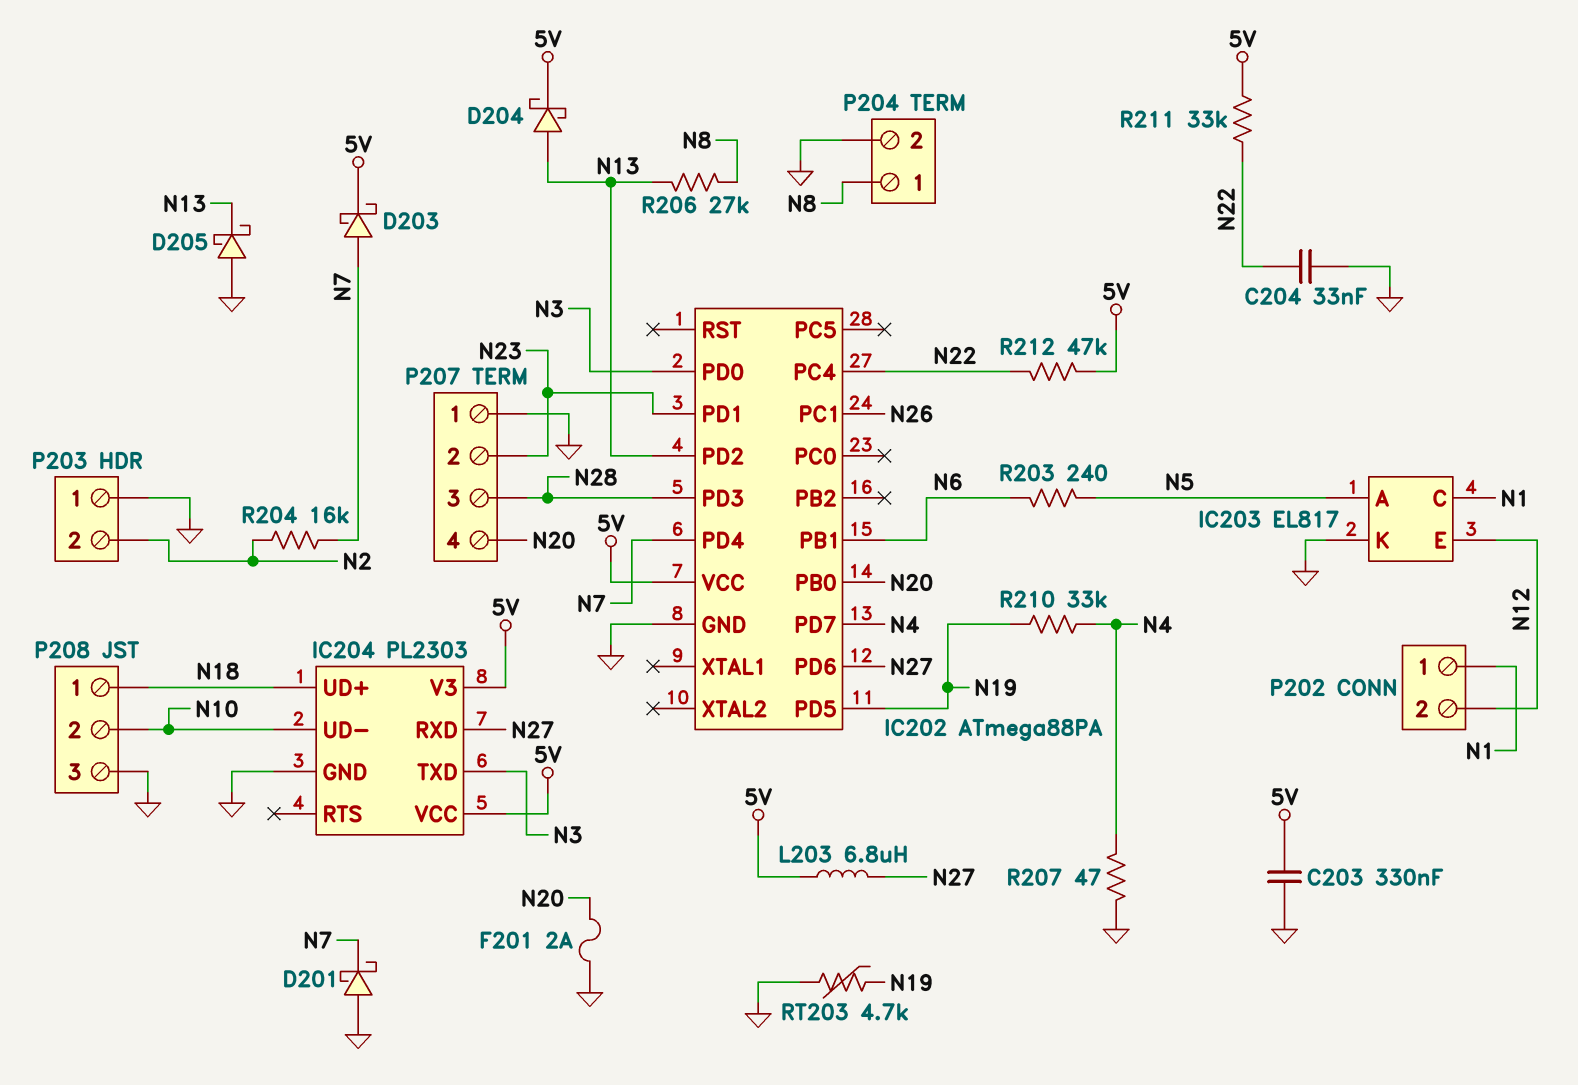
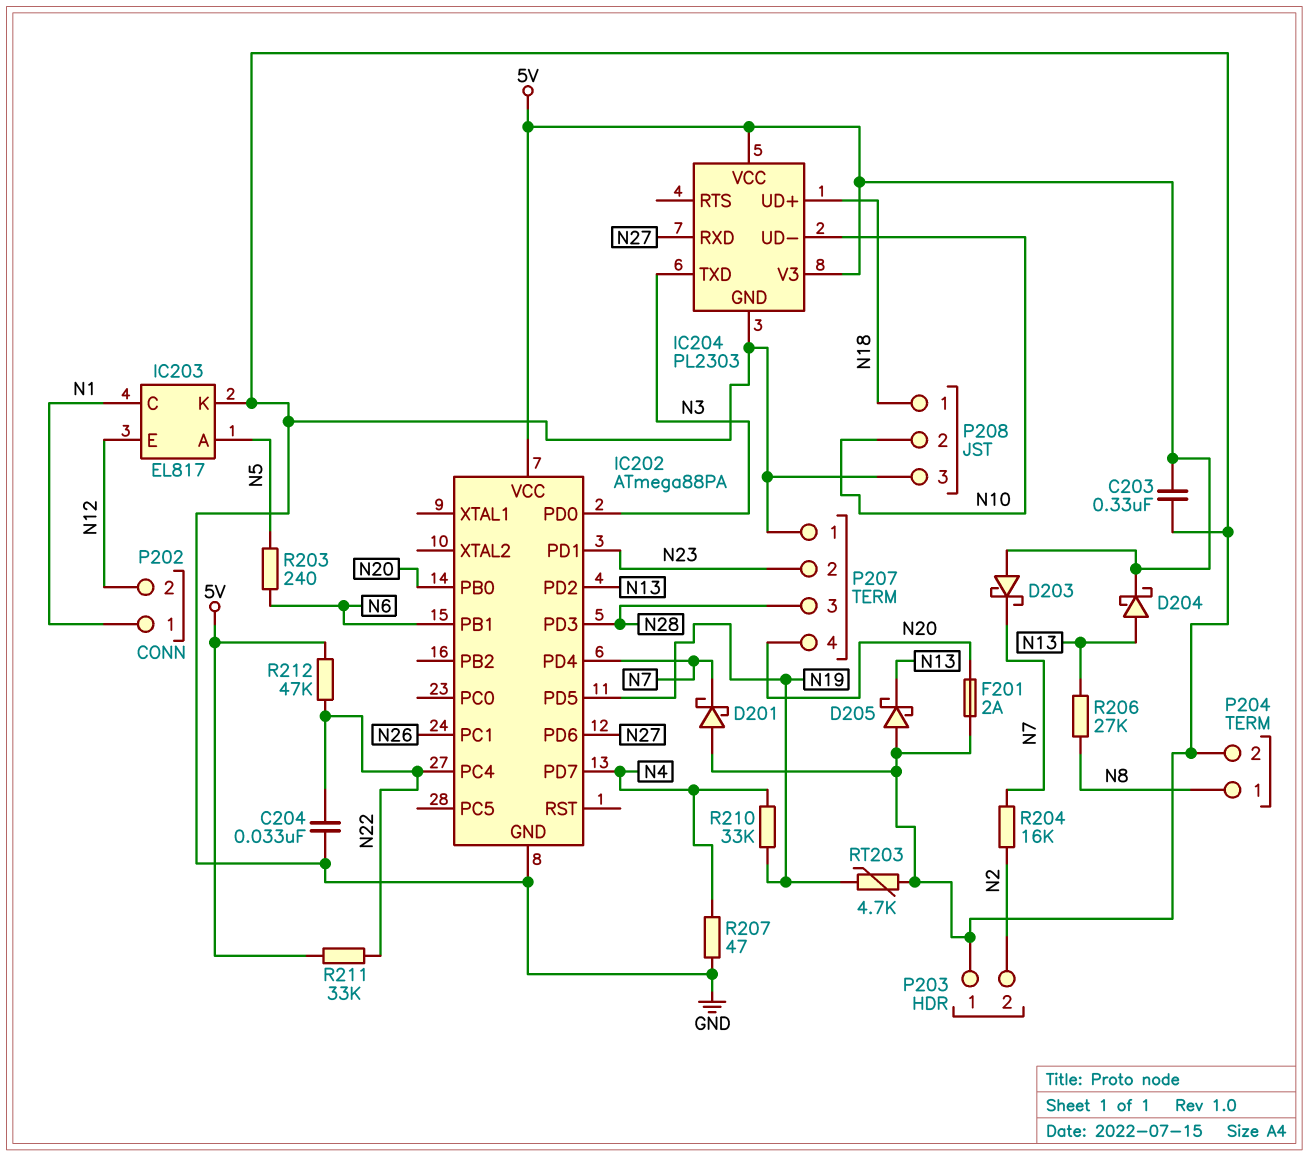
D203: schottky (A N7, K 5V) -> schottky (A 5V, K N7)
L203: 6.8uH (5V, N27) -> none

